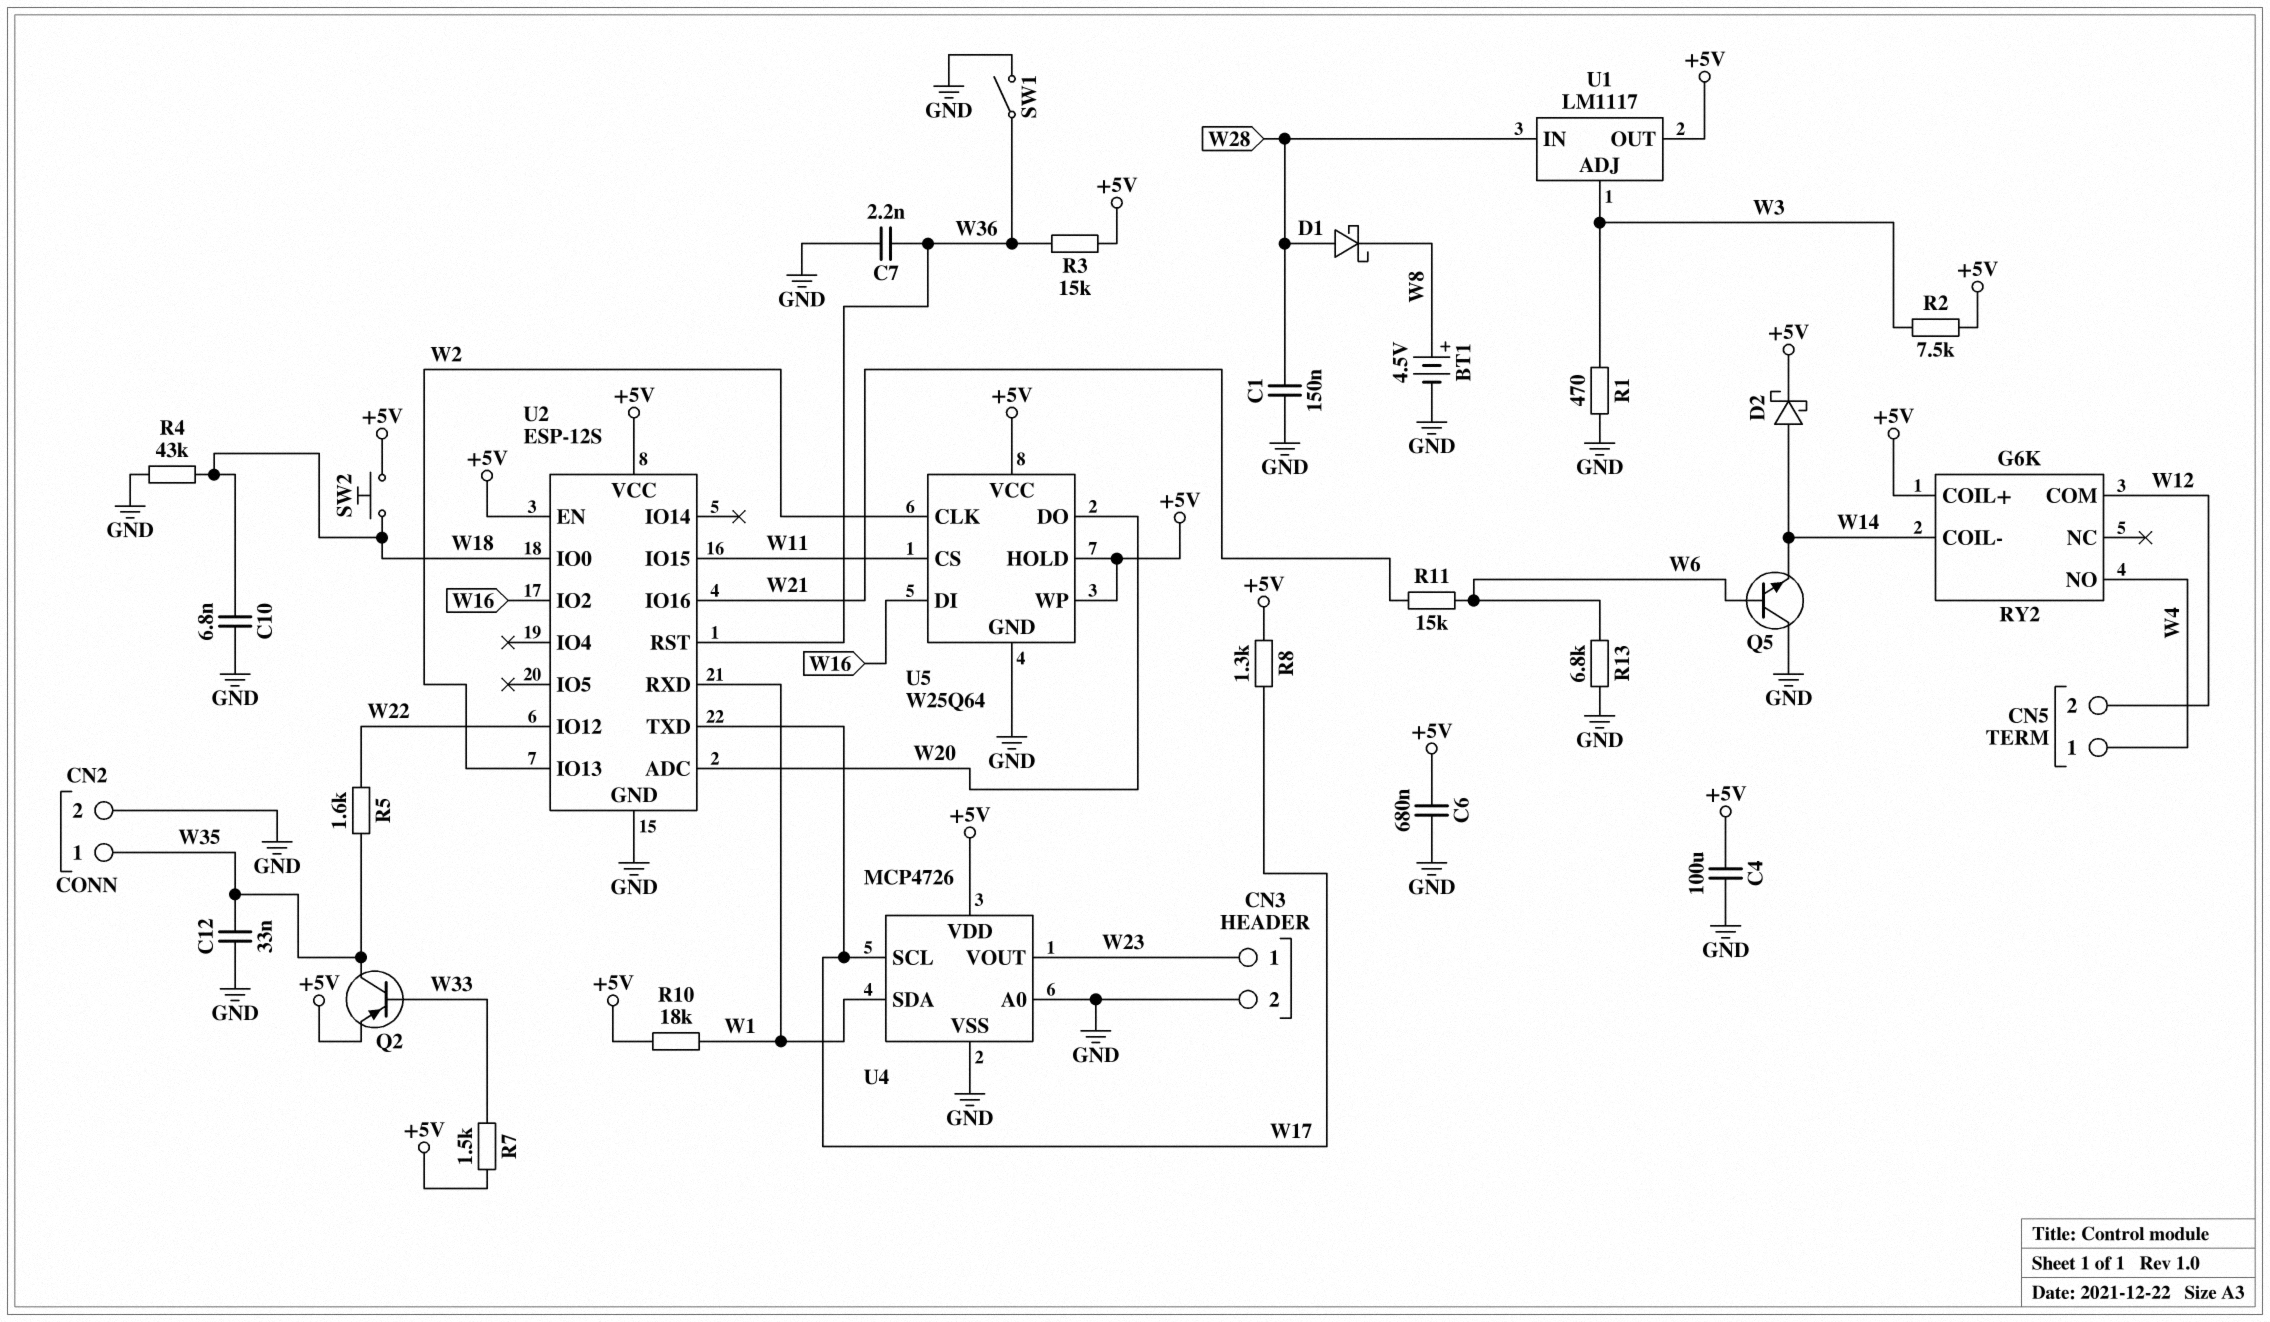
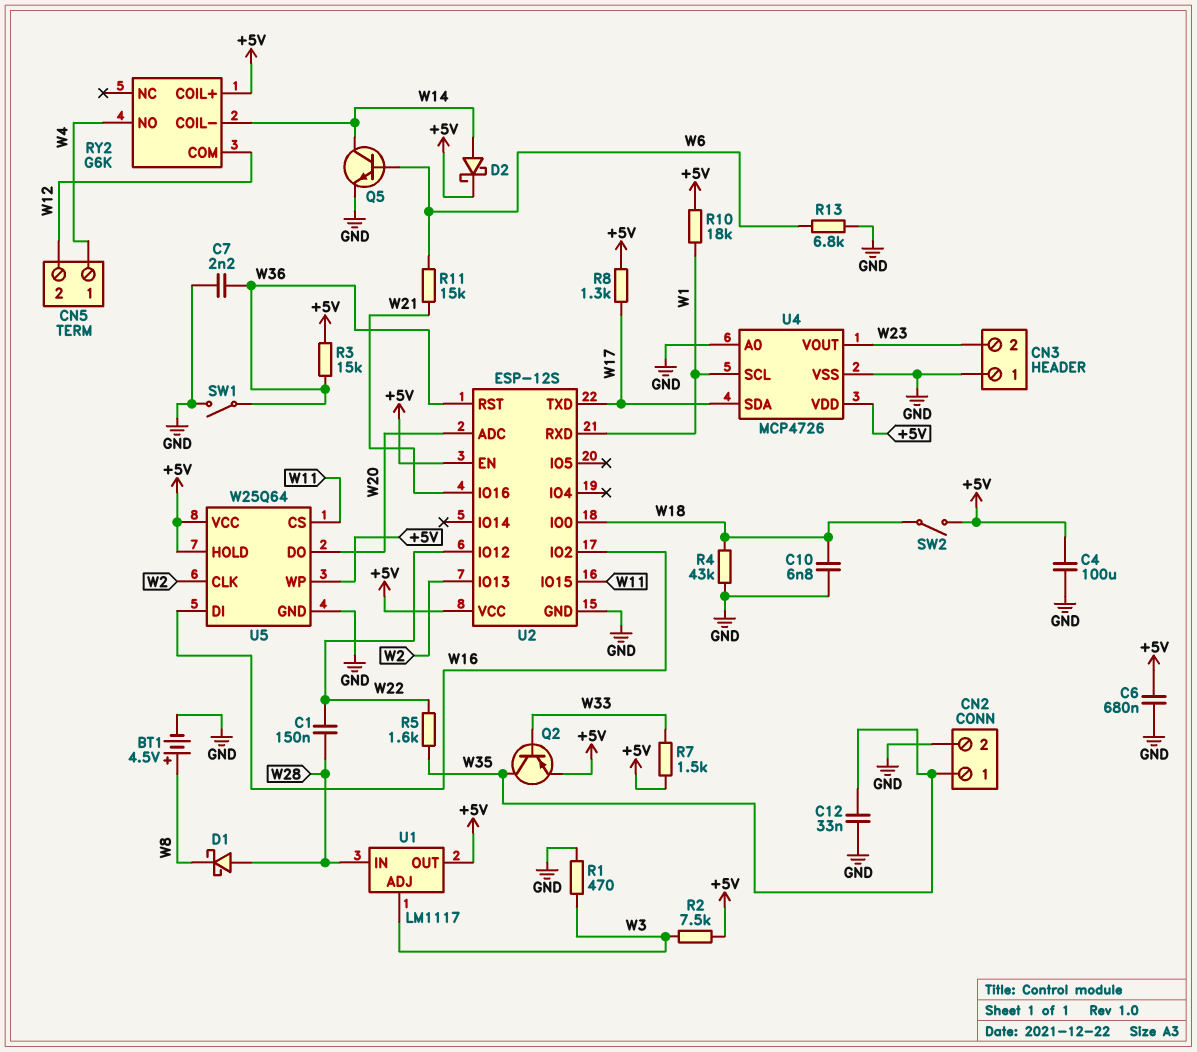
C1: 150nF (GND, W28) -> 150nF (W22, W28)
CN3 pin 1: W23 -> GND
CN3 pin 2: GND -> W23
Q5: NPN (B W6, C GND, E W14) -> NPN (B W6, C W14, E GND)
SW2: button (+5V, W18) -> switch (+5V, W18)
U4 pin SCL: W17 -> W1
U4 pin SDA: W1 -> W17

